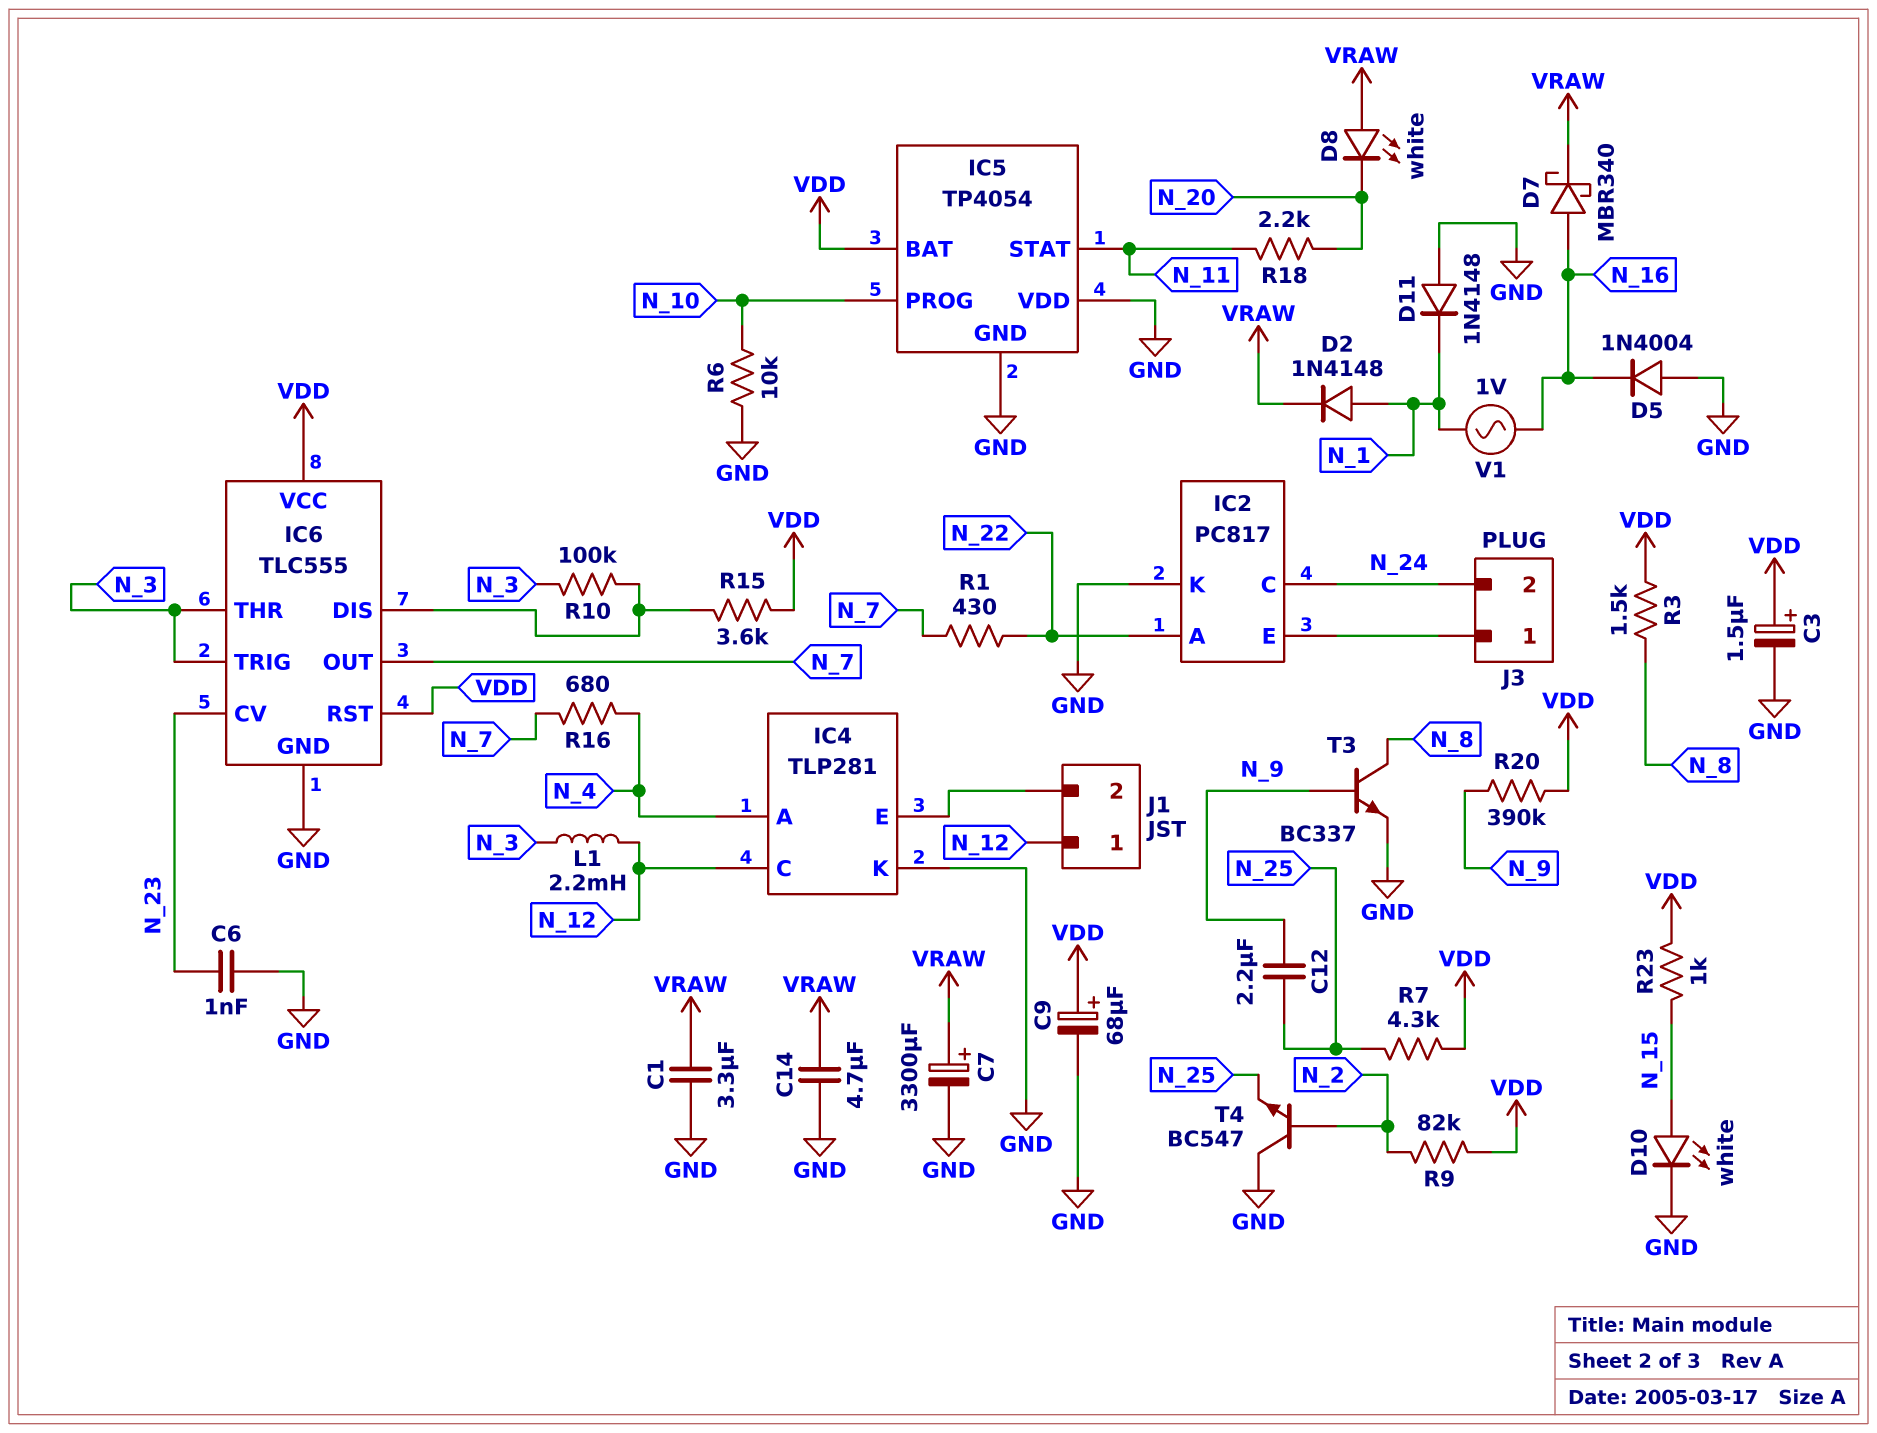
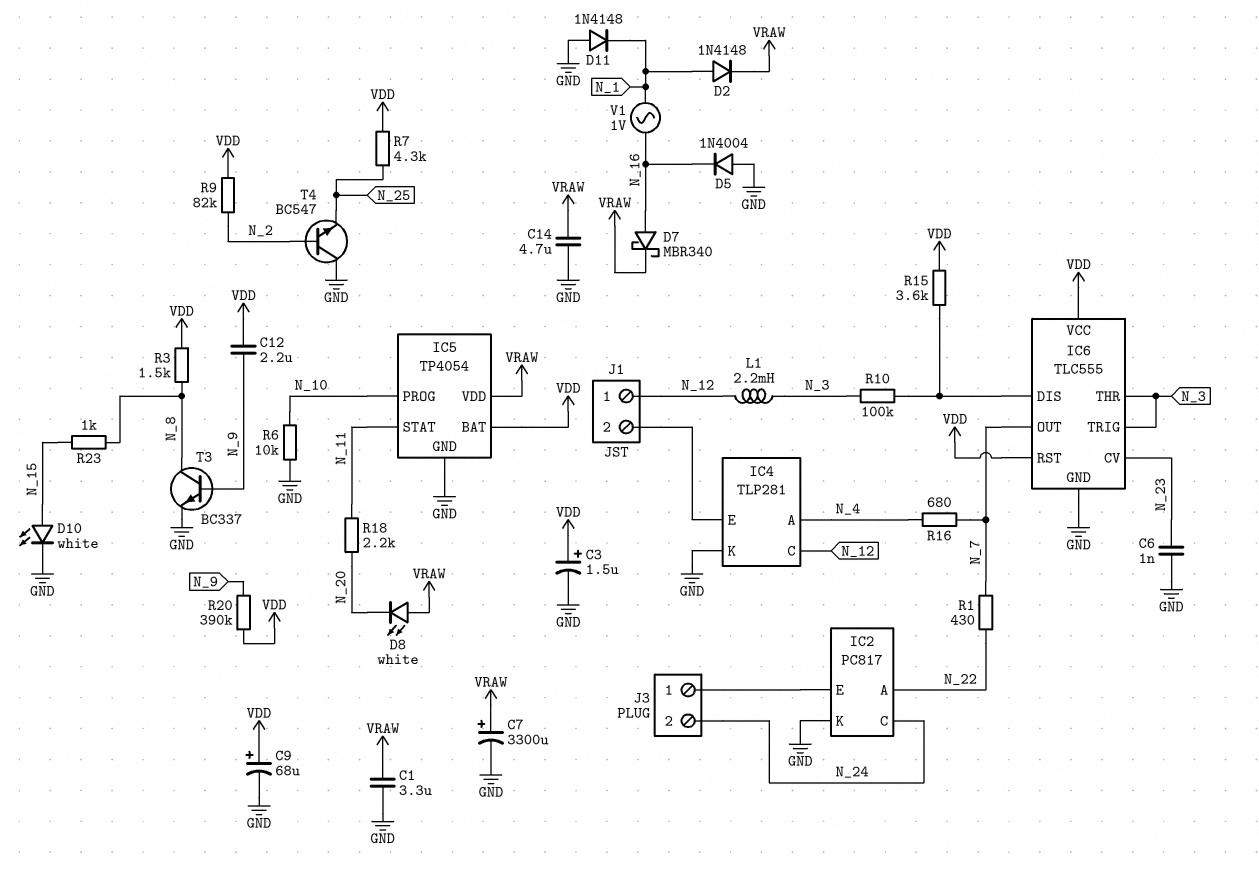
C12: 2.2uF (N_9, N_25) -> 2.2uF (N_9, VDD)
IC5 pin VDD: GND -> VRAW
R23: 1k (N_15, VDD) -> 1k (N_8, N_15)

